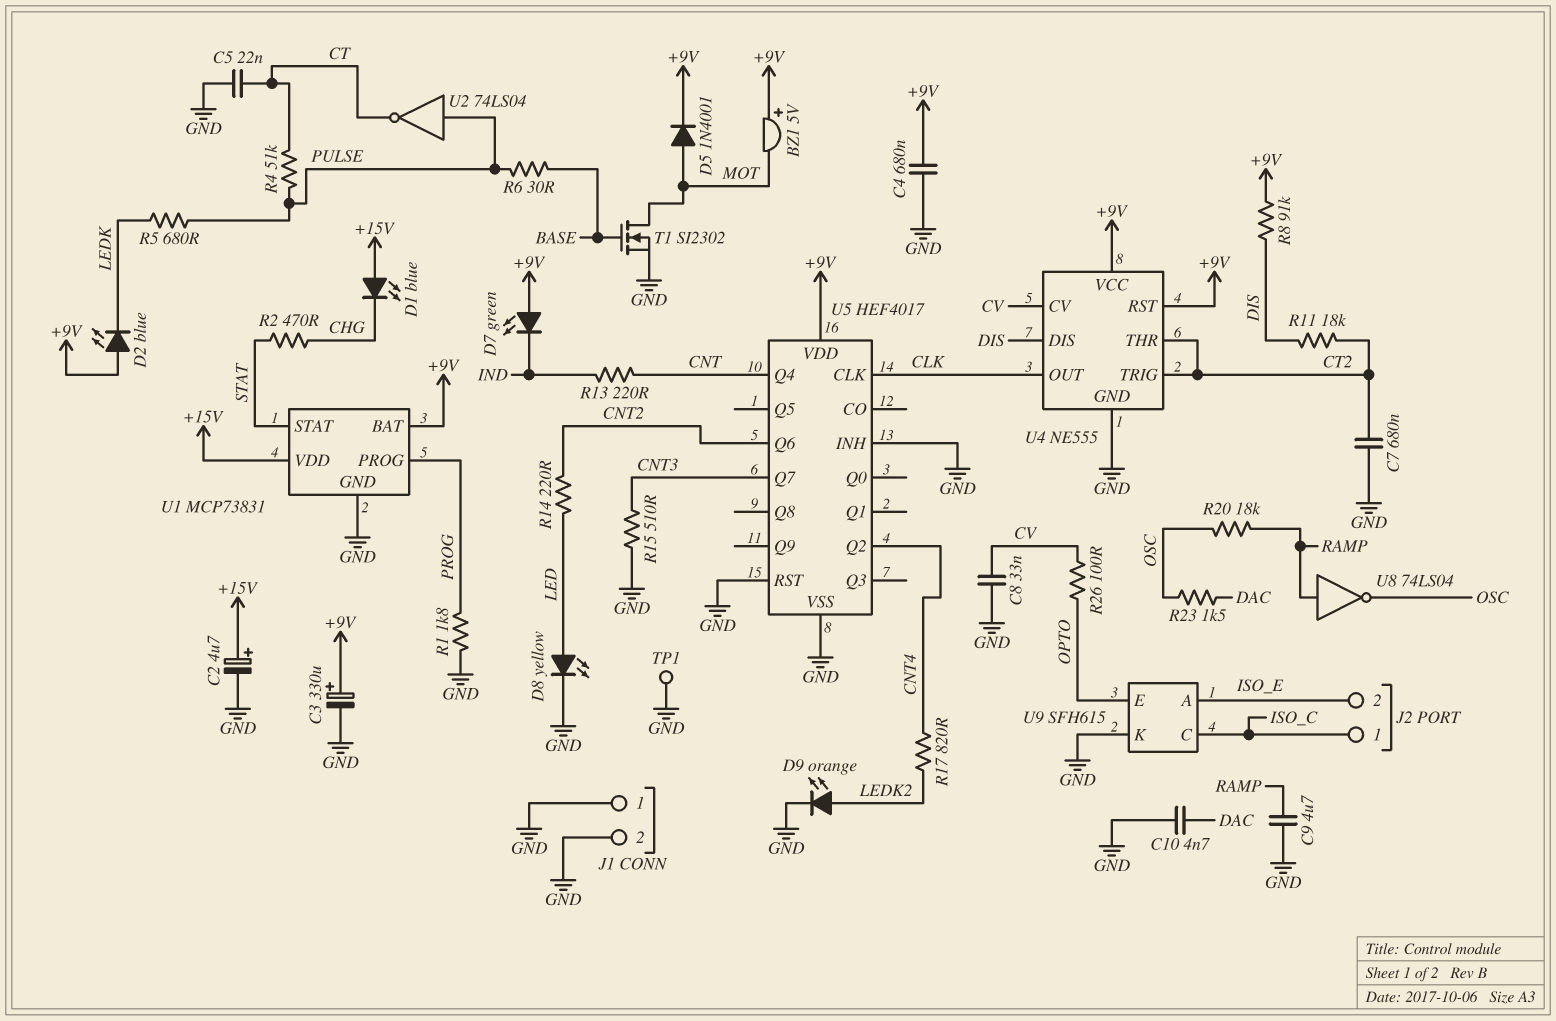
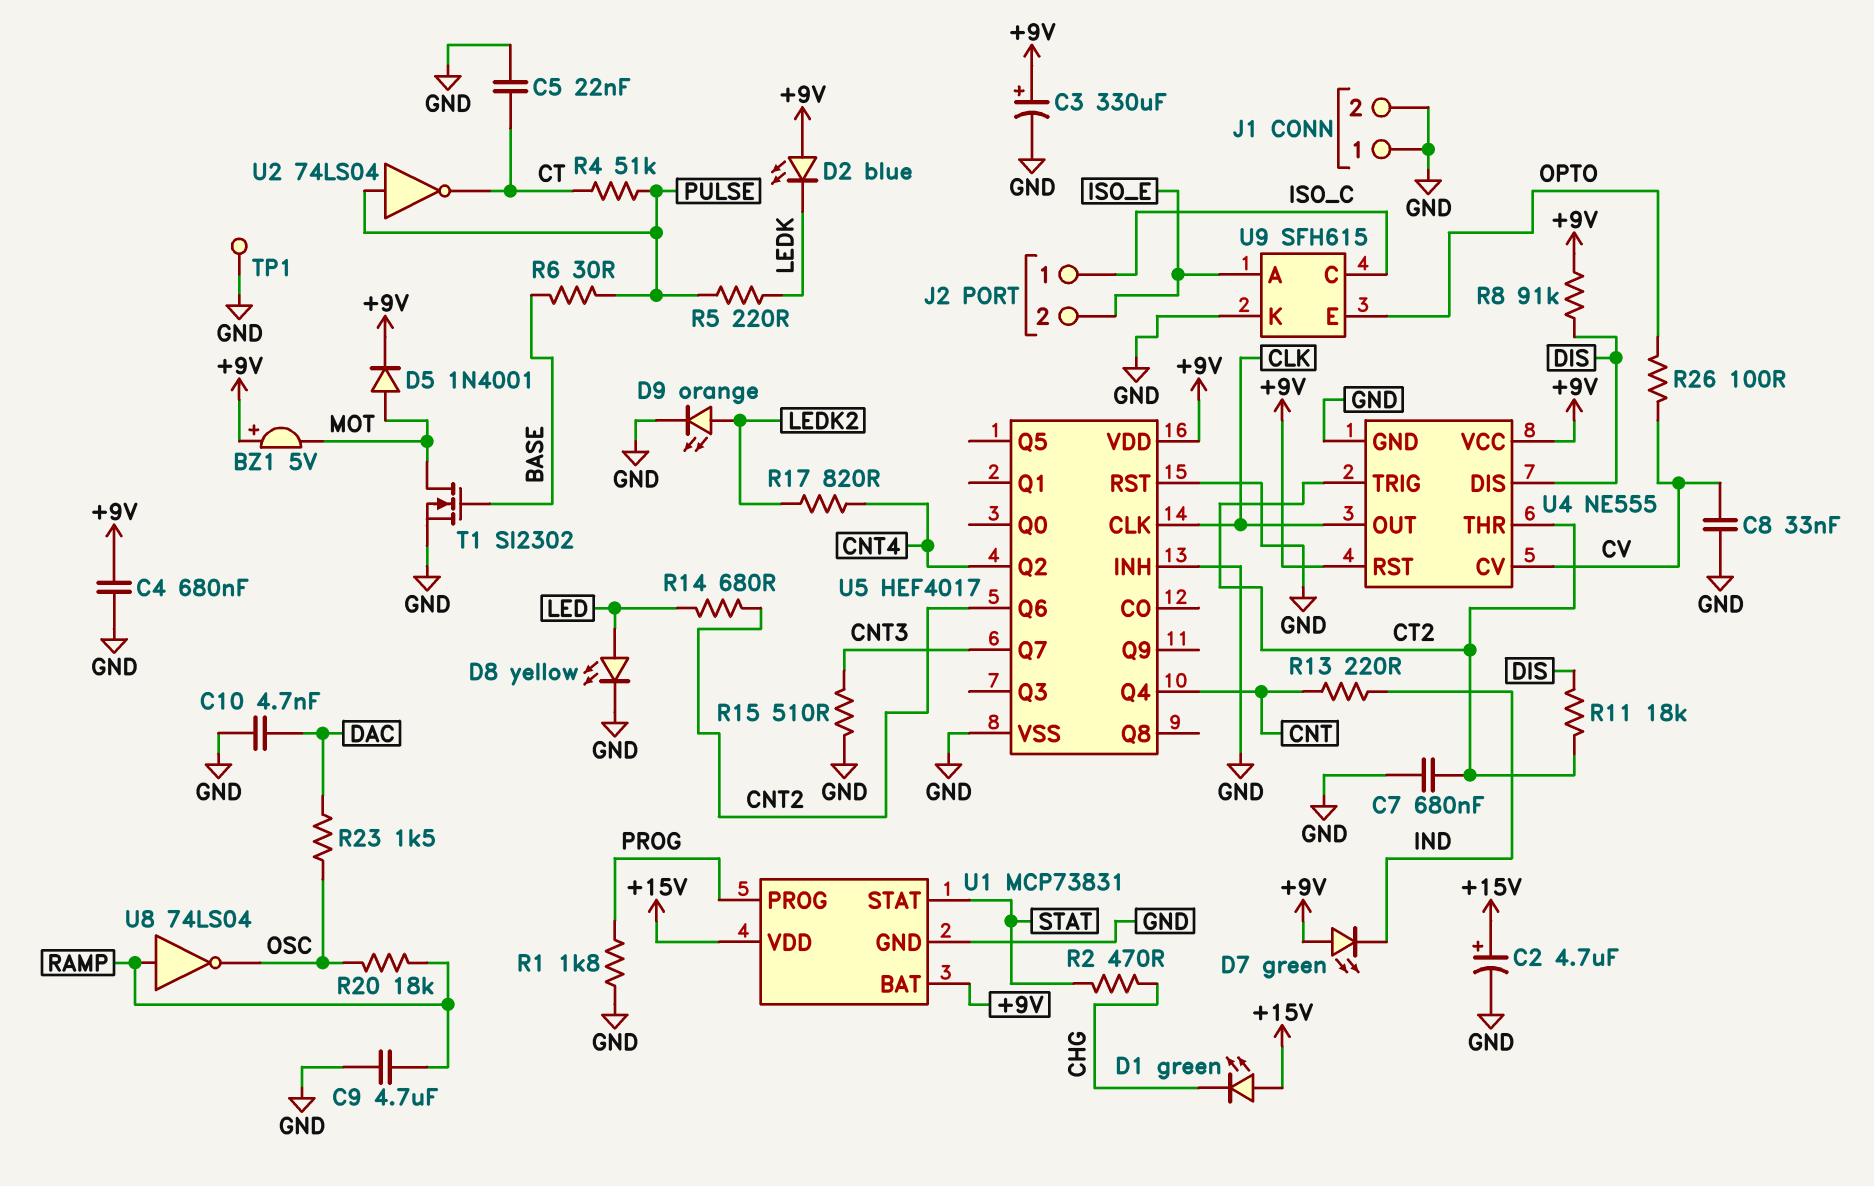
D1: LED blue (A +15V, K CHG) -> LED green (A +15V, K CHG)
R5: 680 (LEDK, PULSE) -> 220 (LEDK, PULSE)
R14: 220 (CNT2, LED) -> 680 (CNT2, LED)

